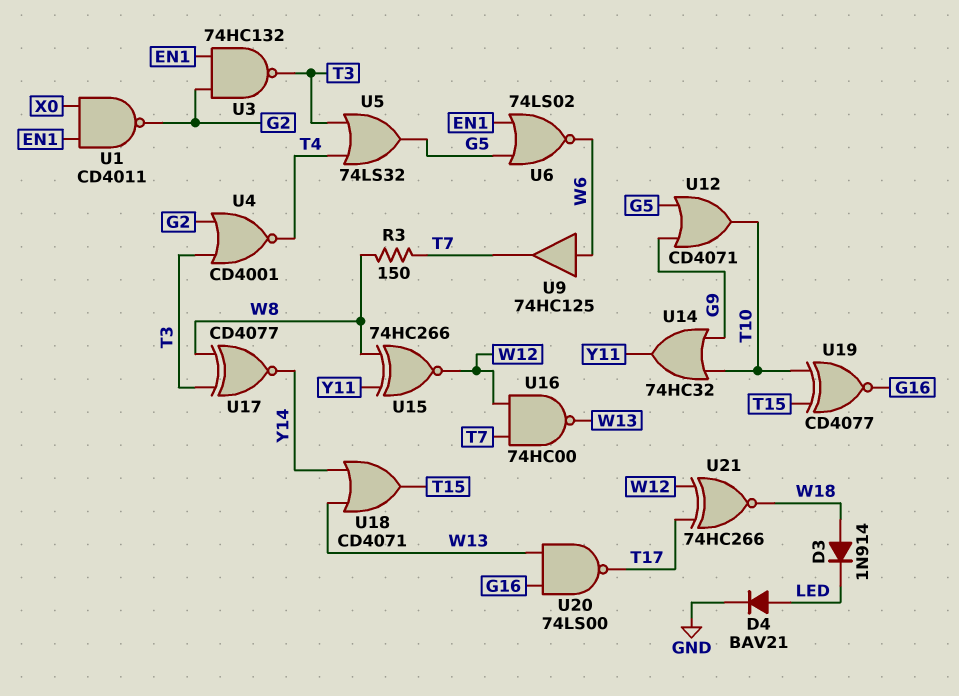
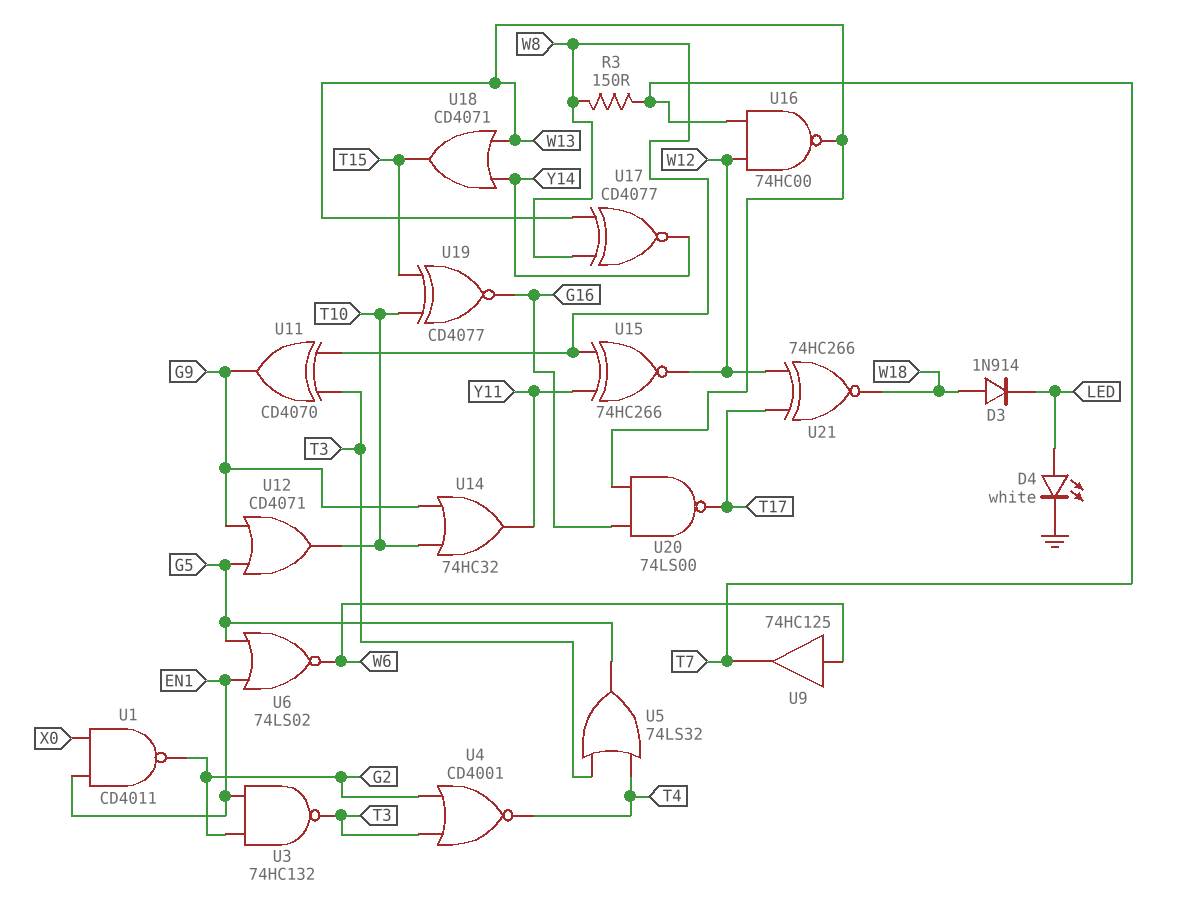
D4: diode BAV21 (A LED, K GND) -> LED white (A LED, K GND)
U11: none -> XOR CD4070 (in T3, in W8, out G9)
U17: XNOR CD4077 (in T3, in W8, out Y14) -> XNOR CD4077 (in W8, in W13, out Y14)

